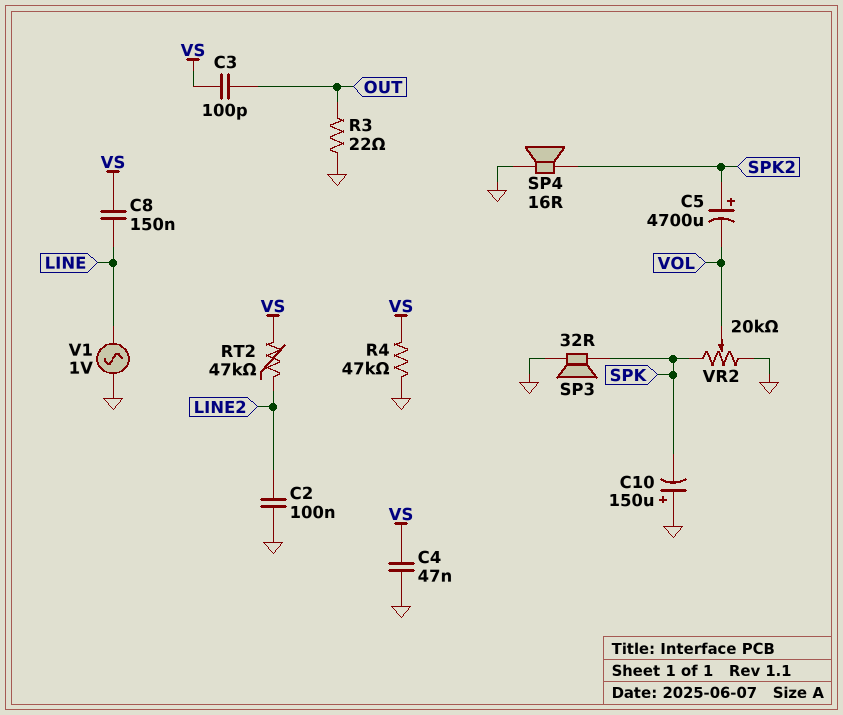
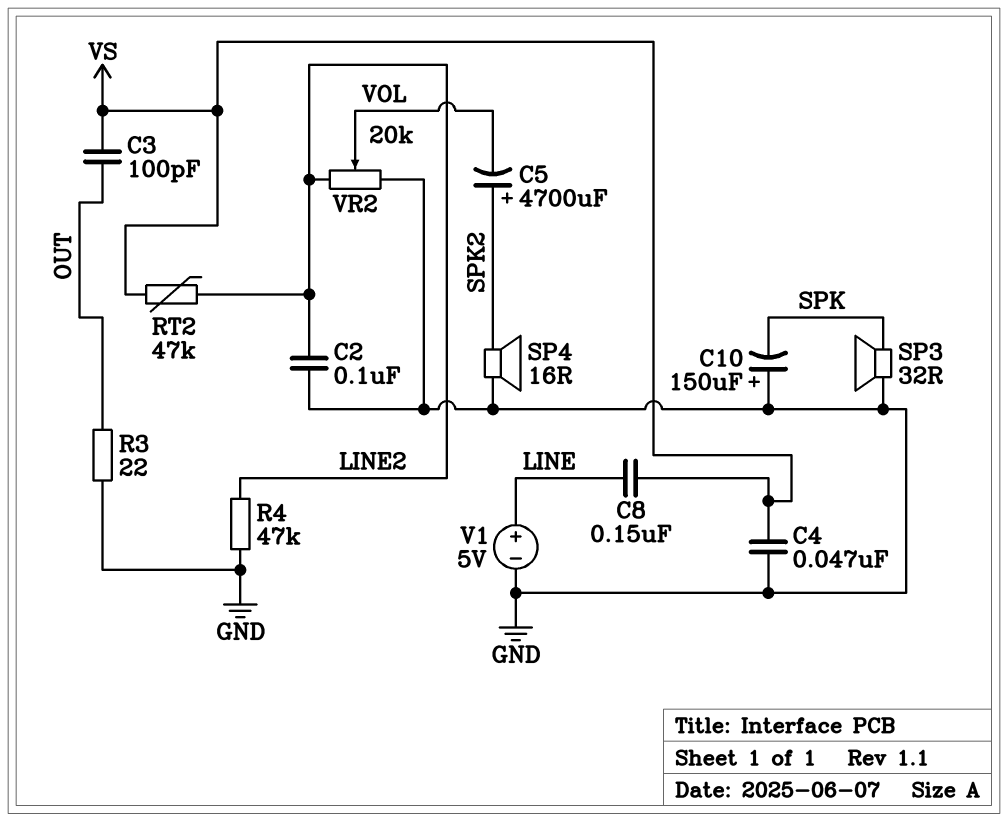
R4: 47k (GND, VS) -> 47k (GND, LINE2)
V1: AC 1V (GND, LINE) -> 5V (plus LINE, minus GND)
VR2: 20k (GND, SPK, wiper VOL) -> 20k (GND, LINE2, wiper VOL)

